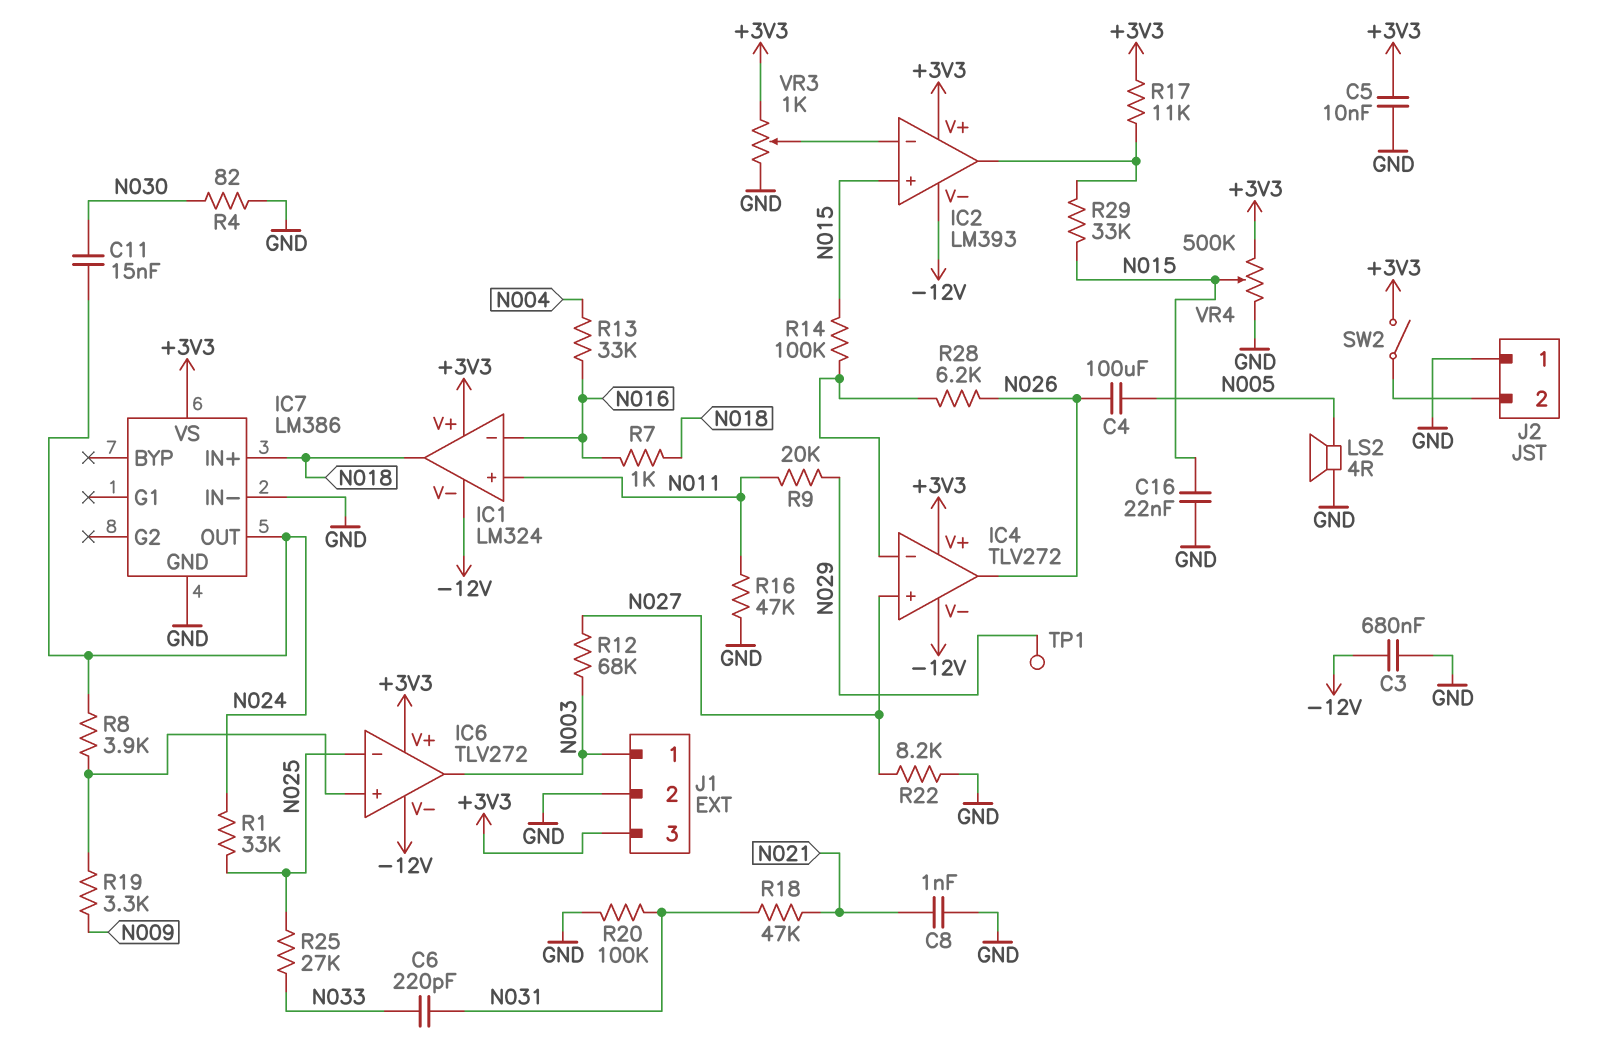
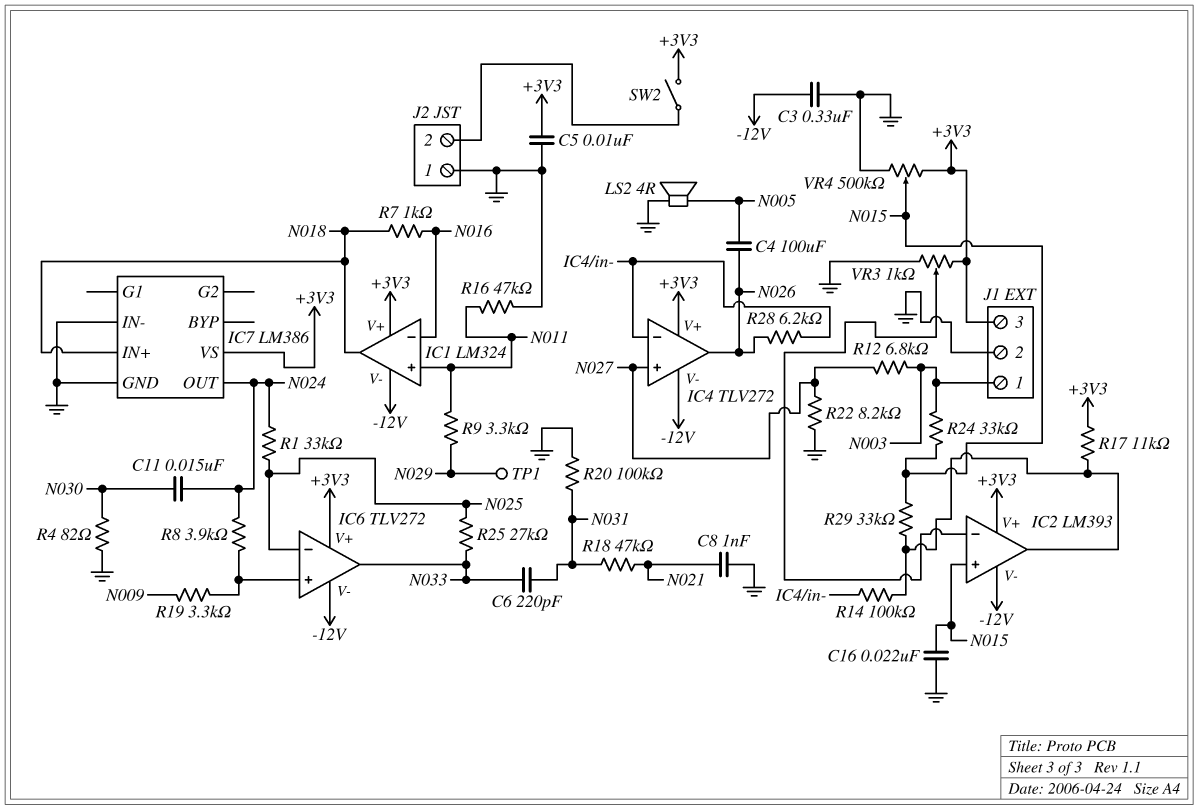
C3: 680nF (-12V, GND) -> 330nF (-12V, GND)
IC6 pin out: N003 -> N033
R9: 20k (N011, N029) -> 3.3k (N011, N029)
R12: 68k (N003, N027) -> 6.8k (N003, N027)
R13: 33k (N004, N016) -> none
R14: 100k (IC4/in-, N015) -> 100k (IC2/out, IC4/in-)
R24: none -> 33k (N003, N015)

